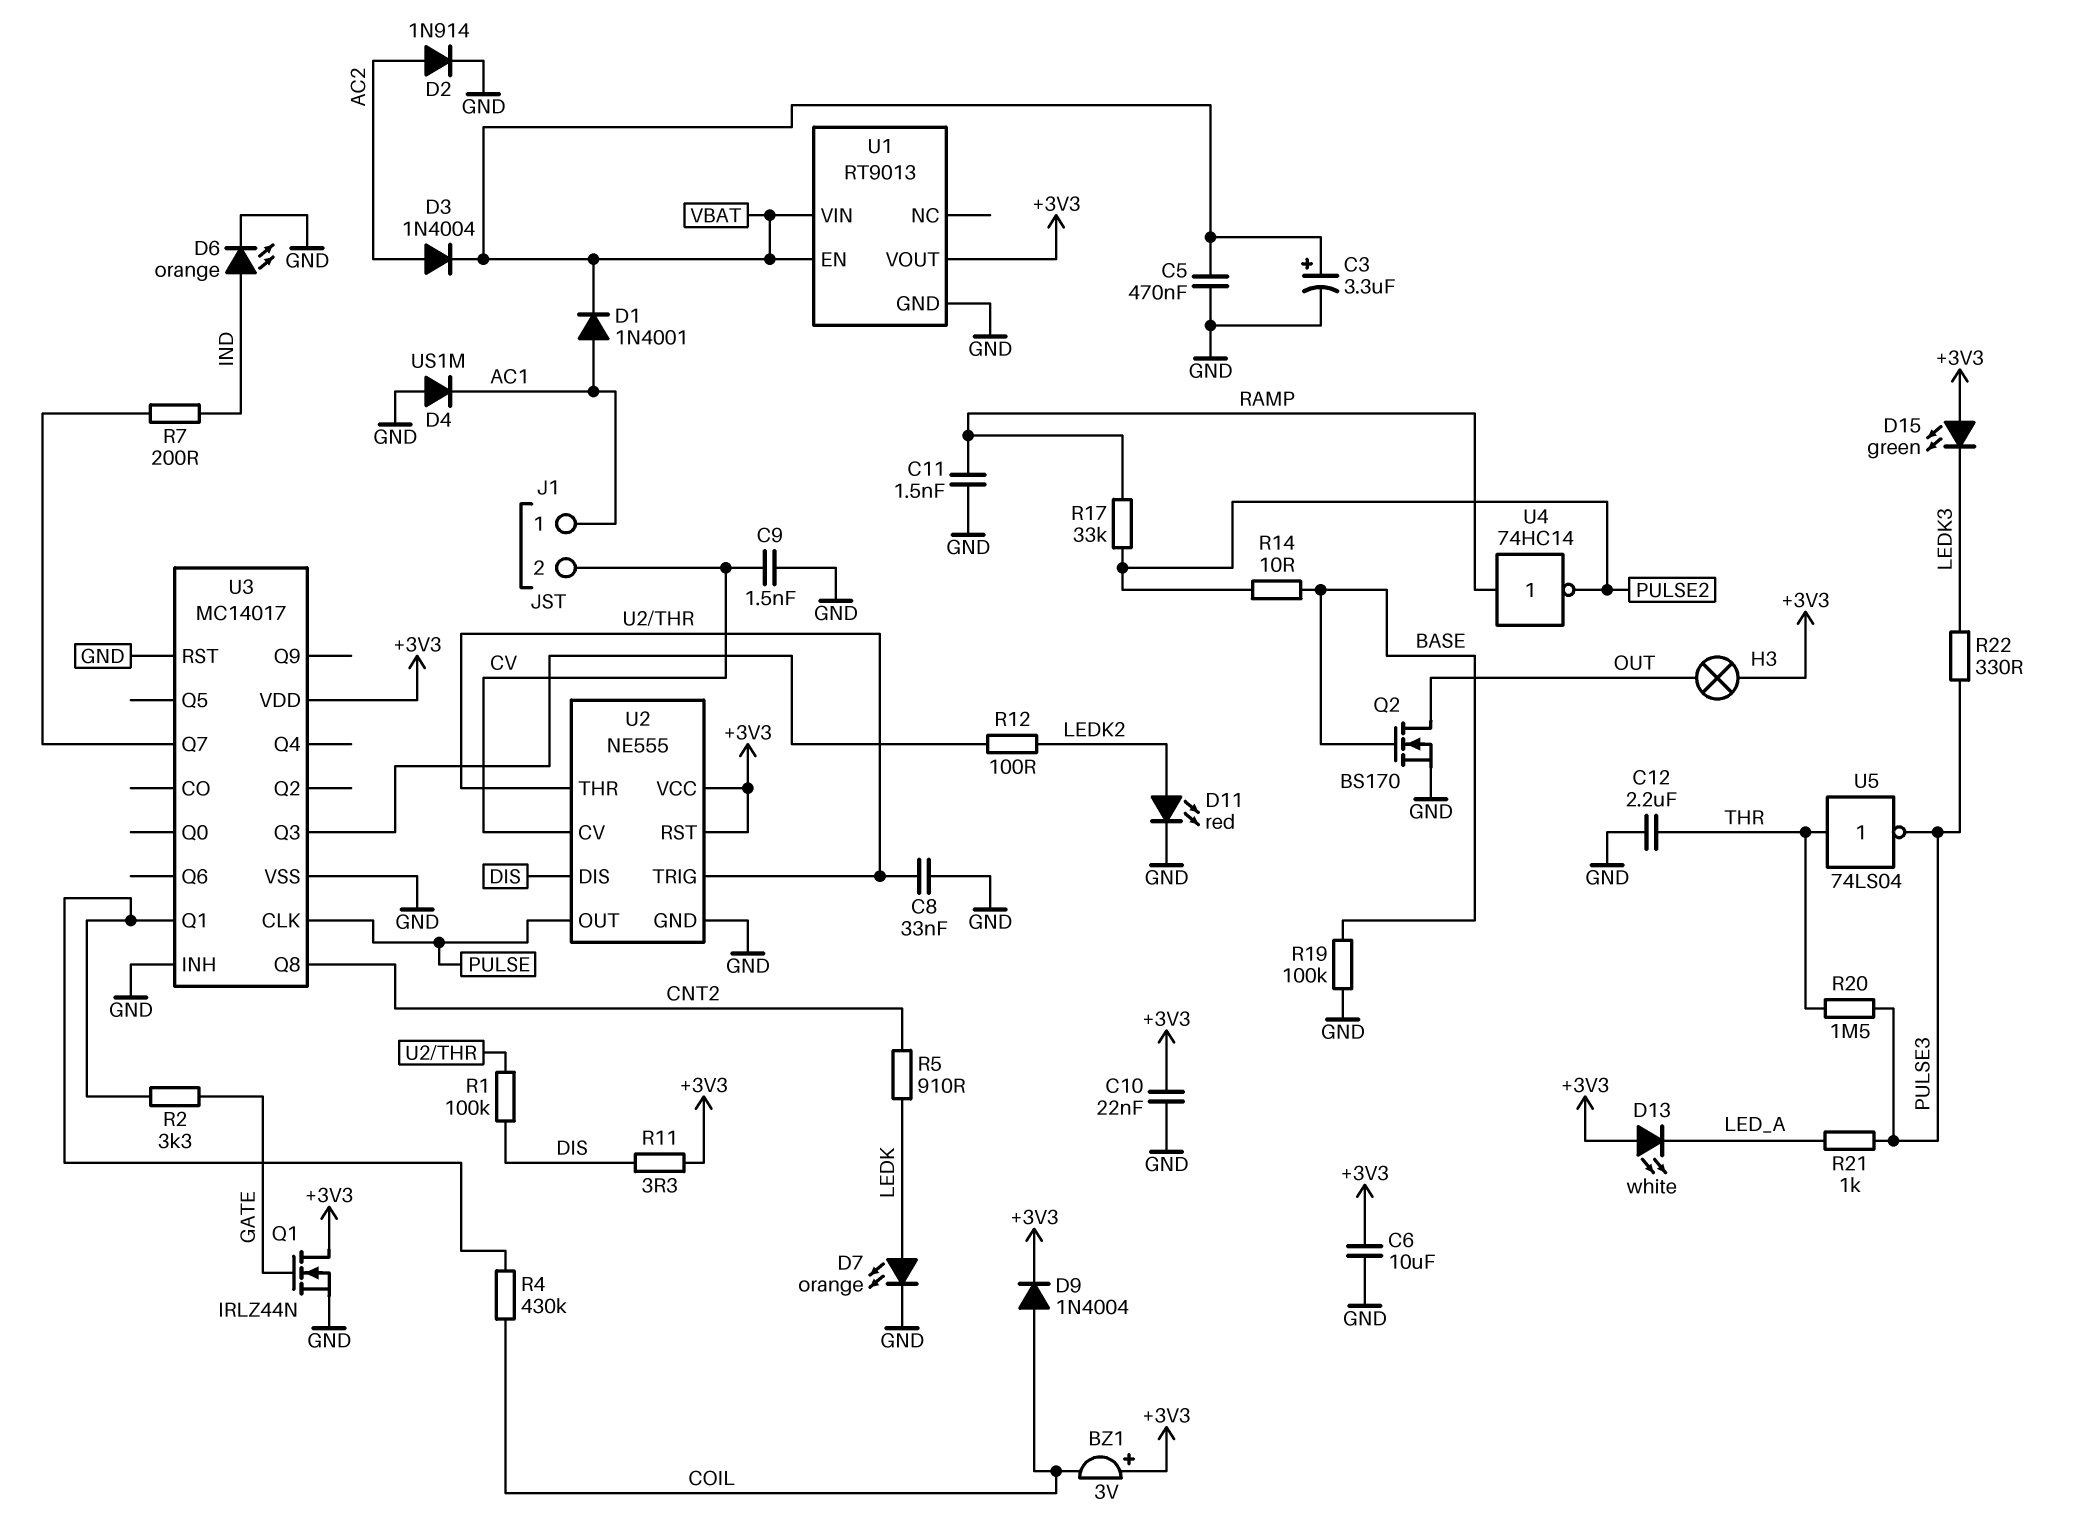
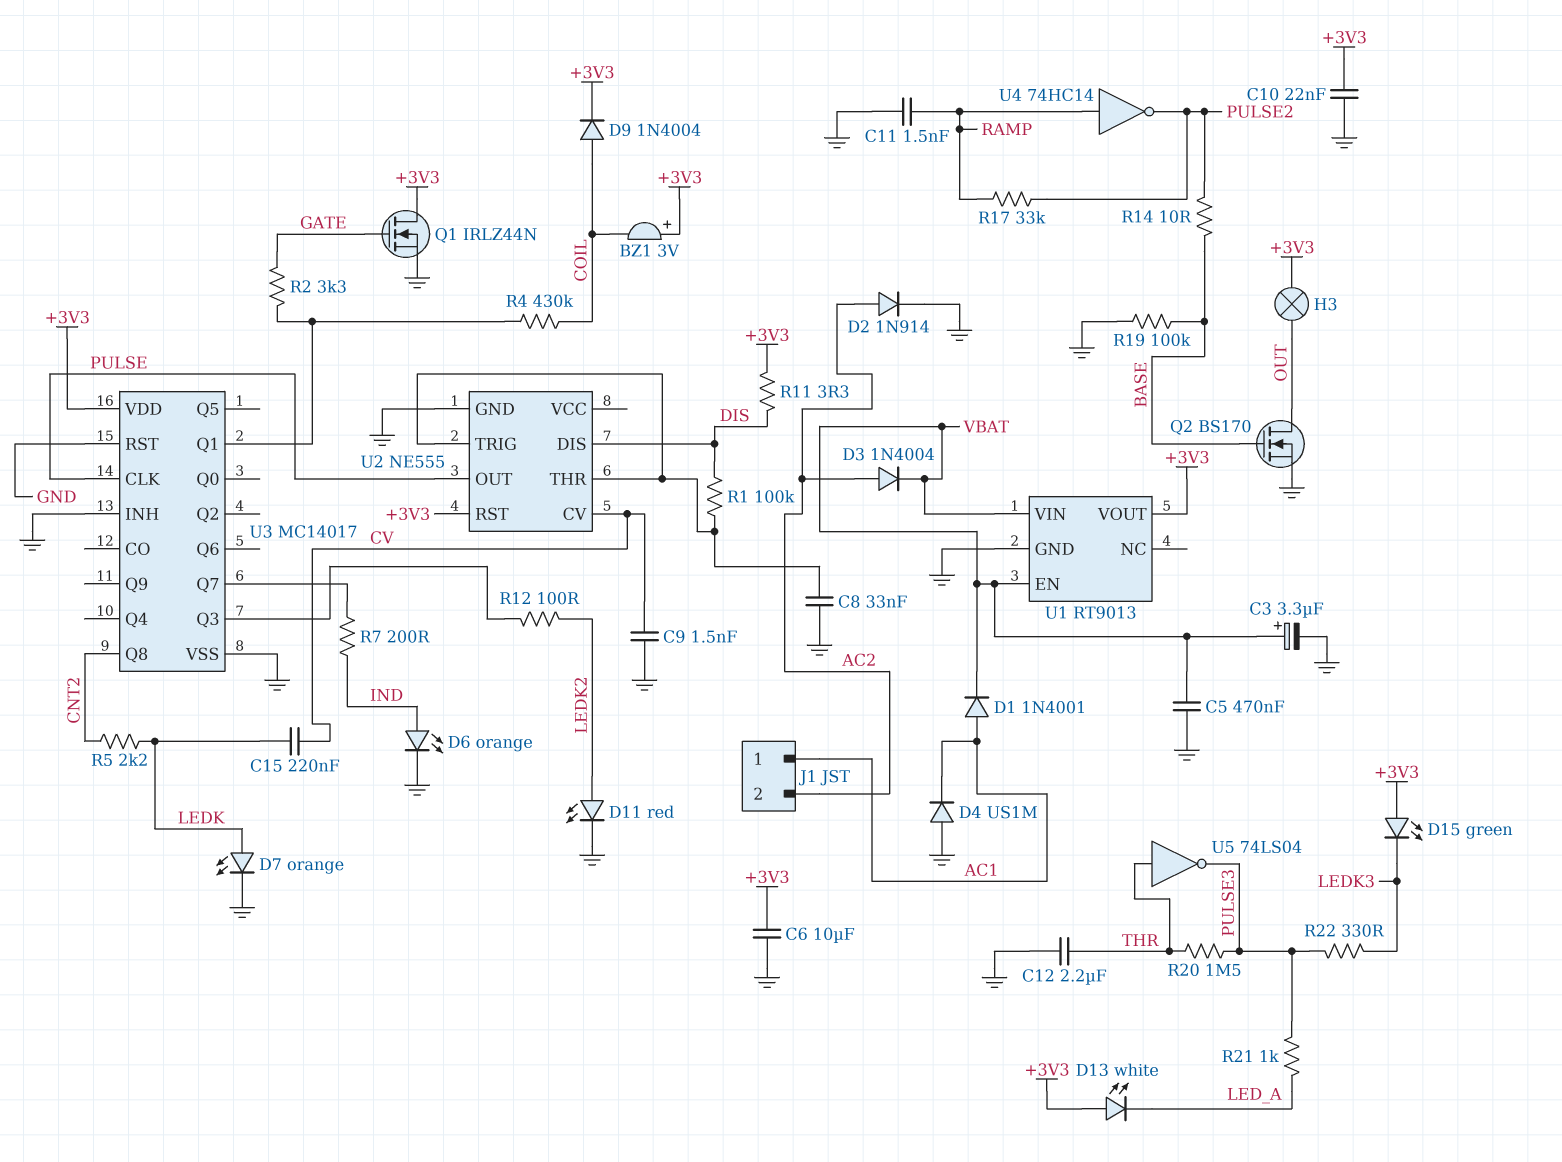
C15: none -> 220nF (CV, LEDK)
J1 pin 2: CV -> AC2
R5: 910 (CNT2, LEDK) -> 2.2k (CNT2, LEDK)
U2 pin VCC: +3V3 -> none

